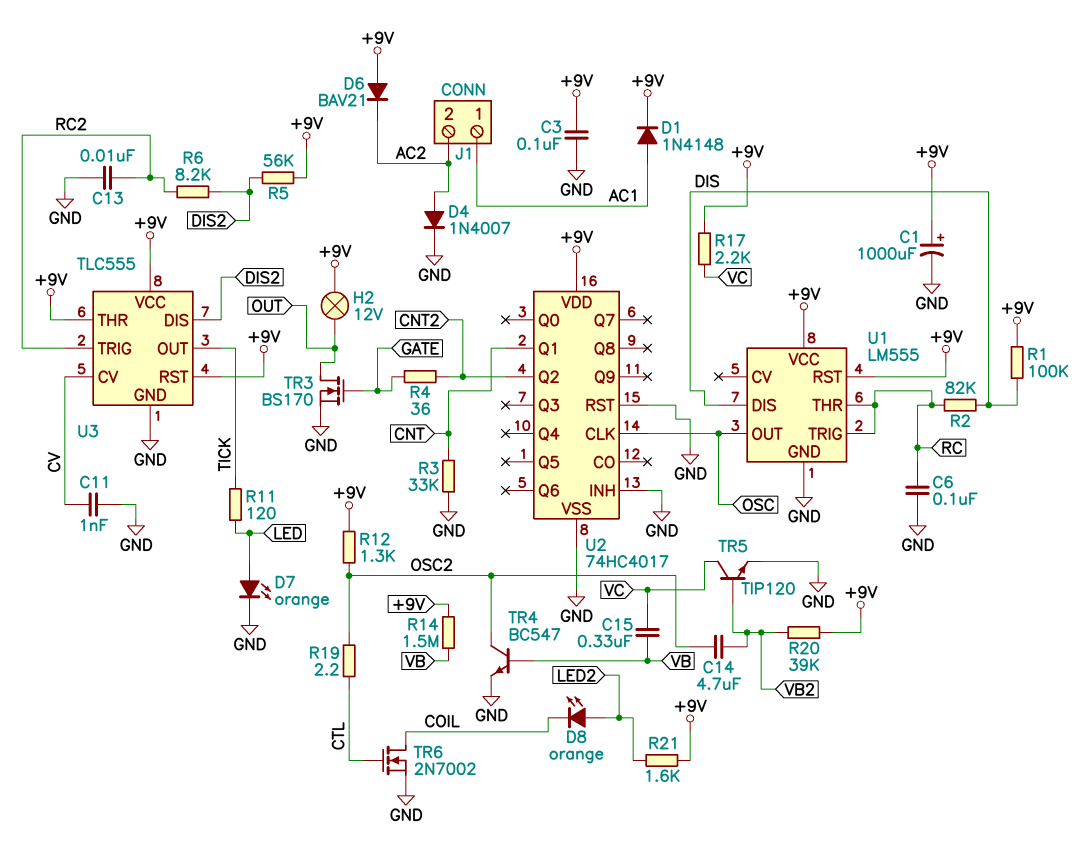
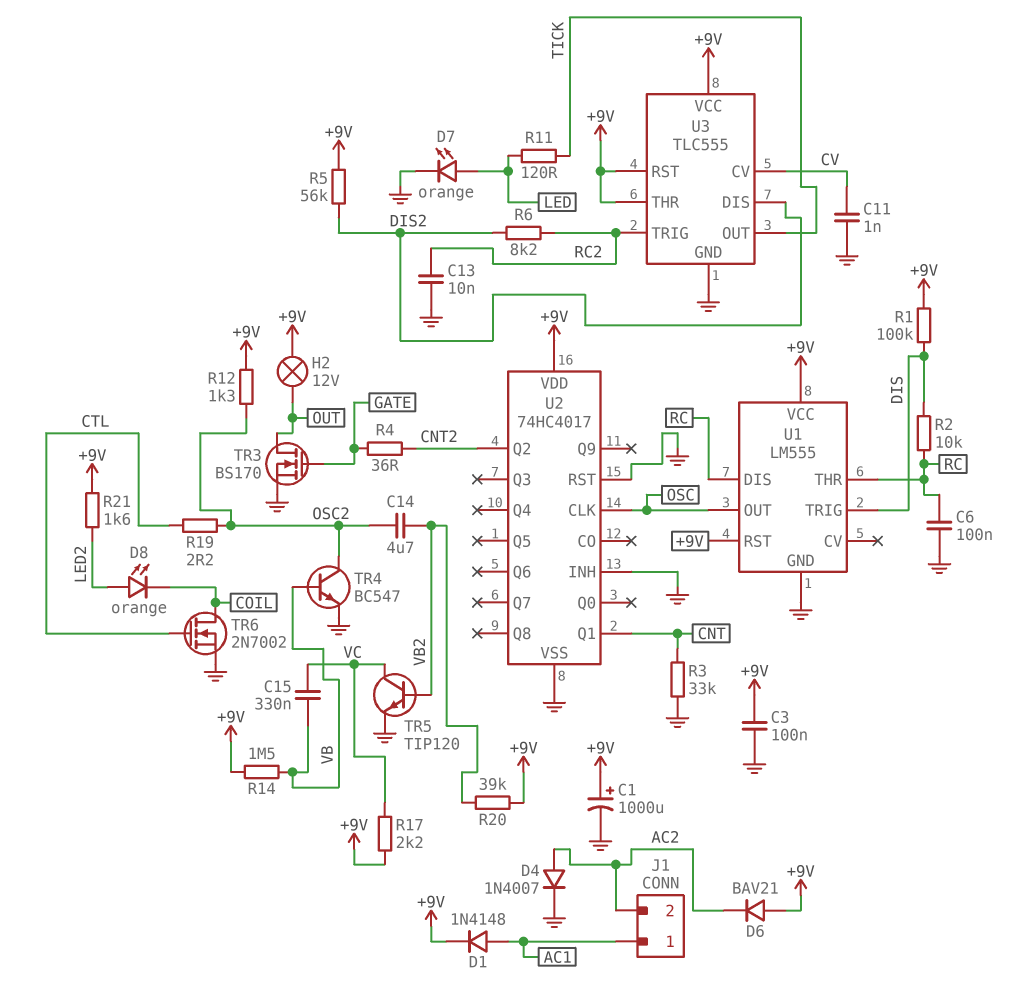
R2: 82k (DIS, RC) -> 10k (DIS, RC)
U1 pin DIS: DIS -> RC
U1 pin TRIG: RC -> DIS

